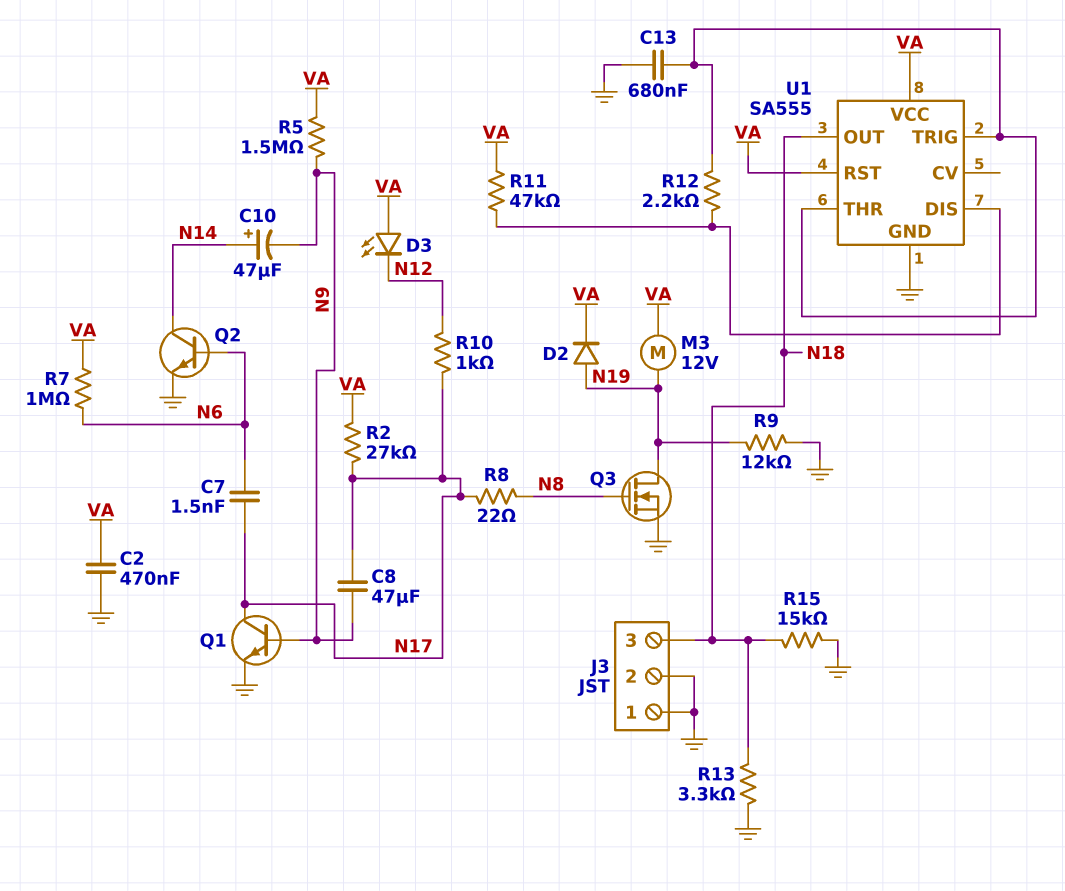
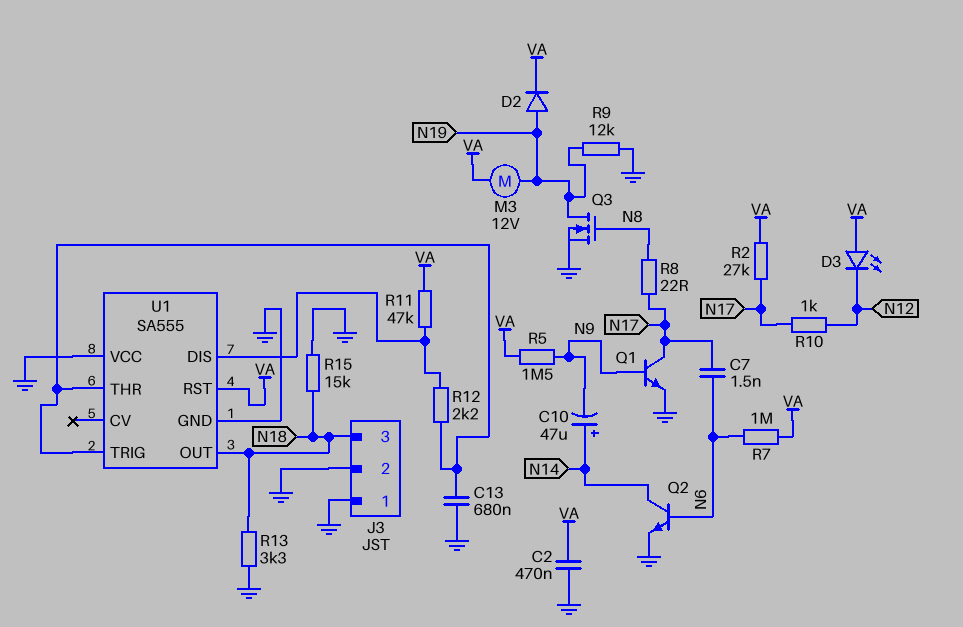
C8: 47uF (N9, N17) -> none
U1 pin VCC: VA -> GND

